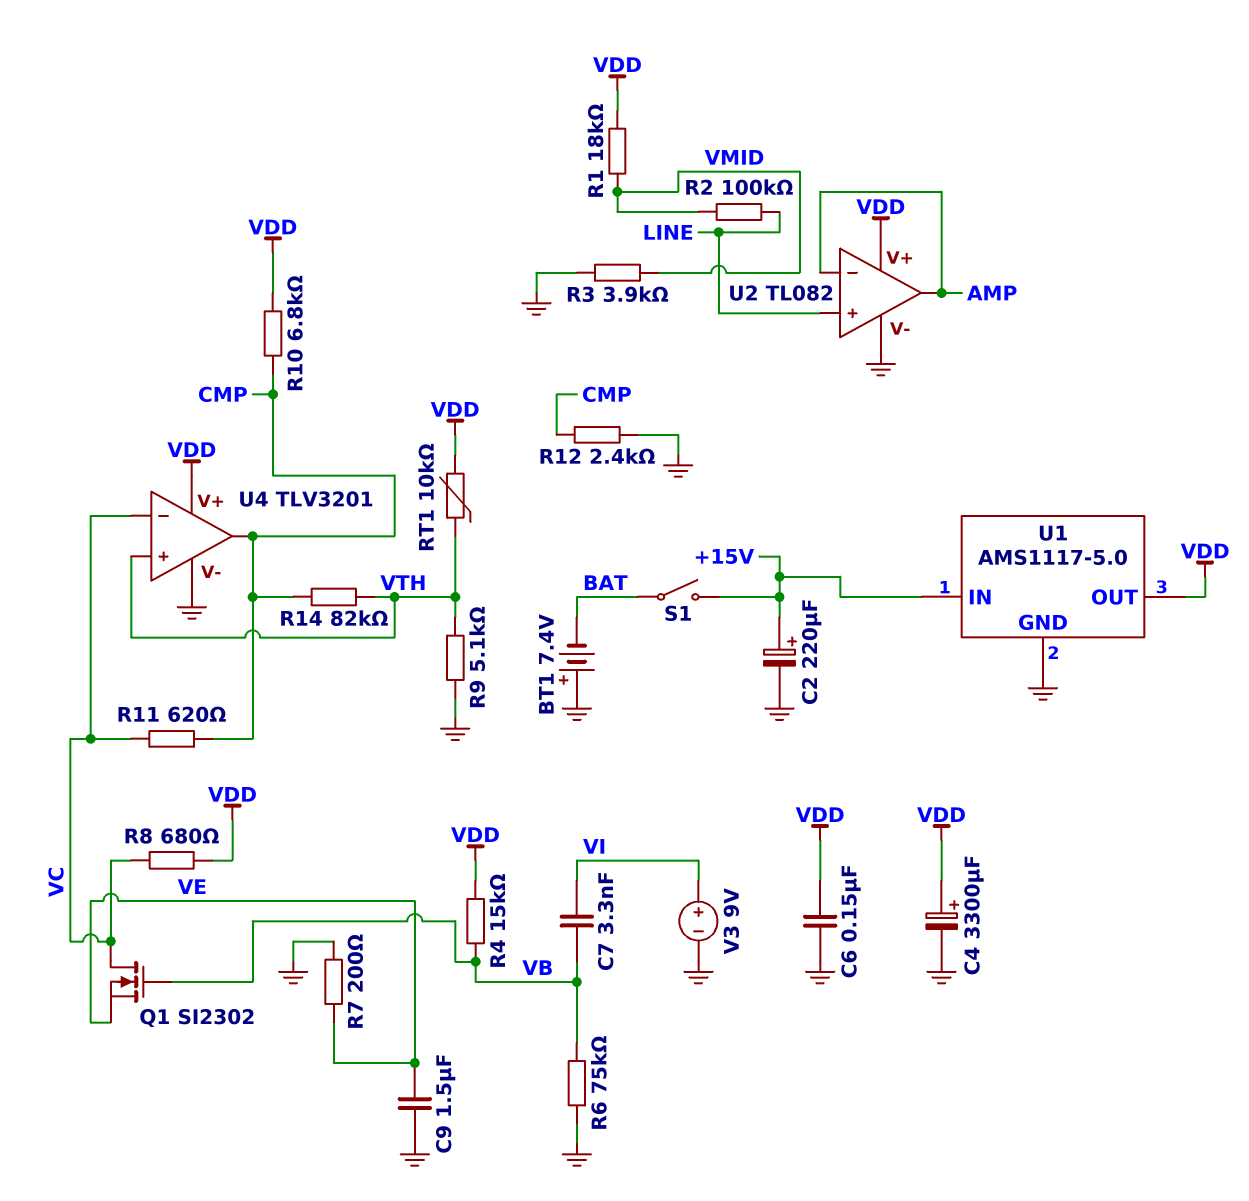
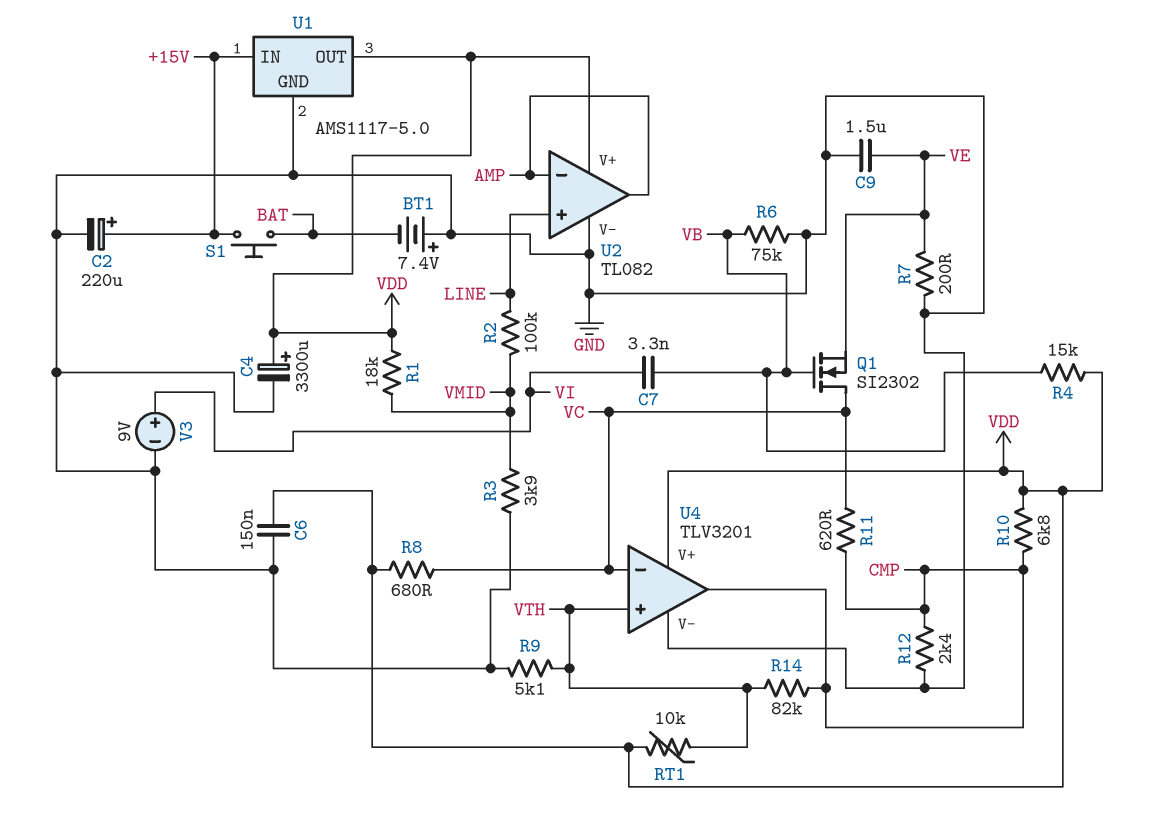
S1: switch (+15V, BAT) -> button (+15V, BAT)

